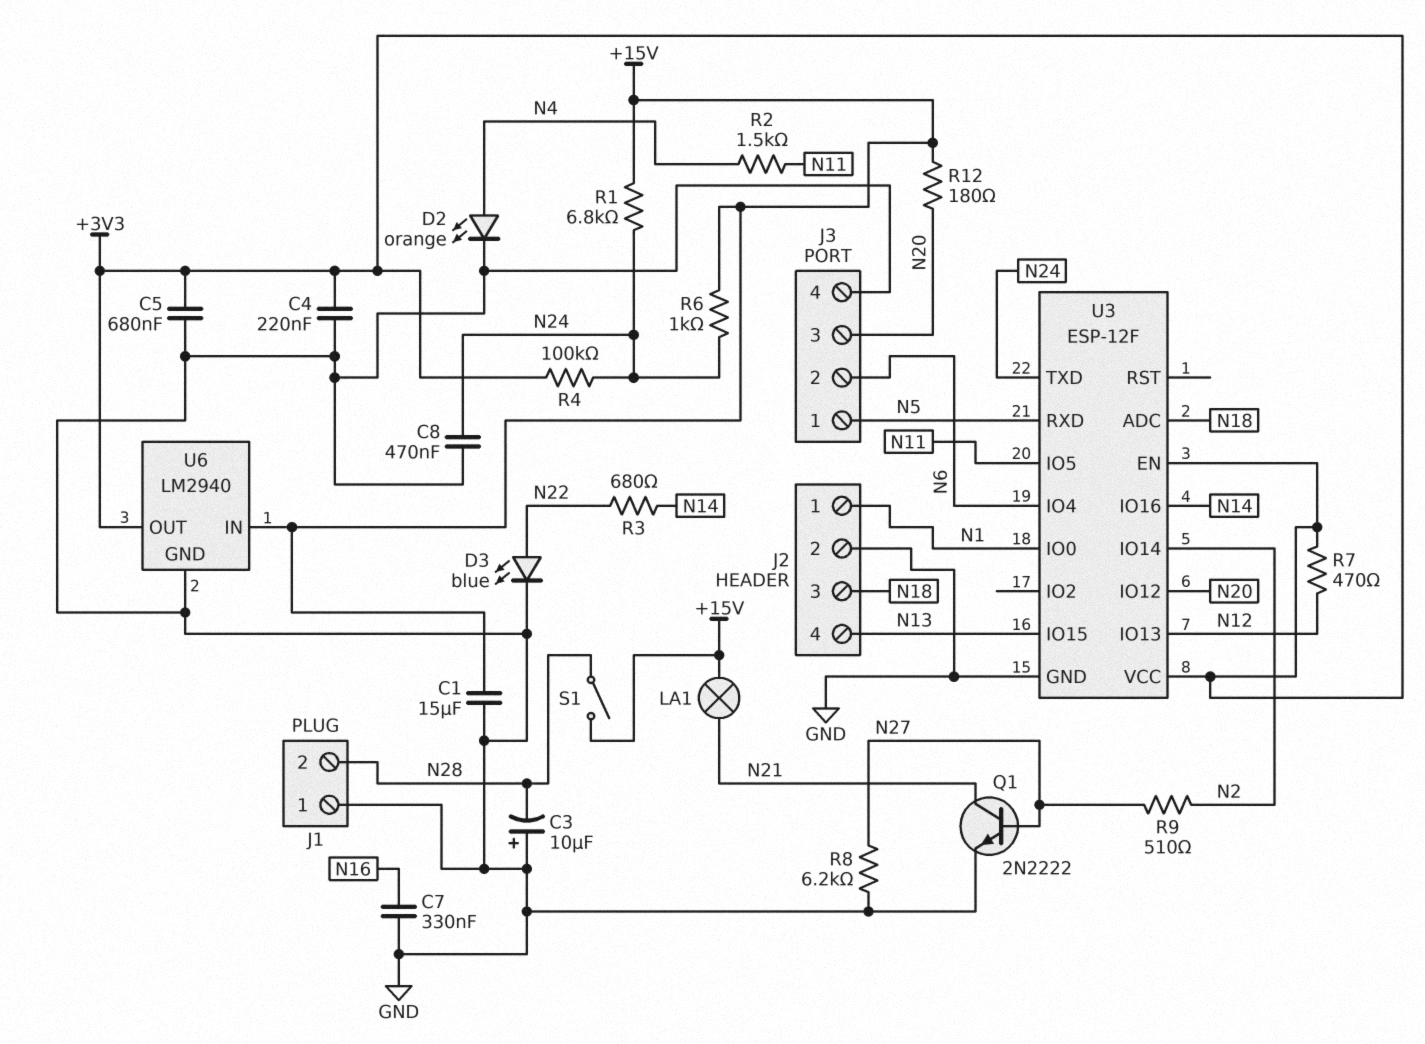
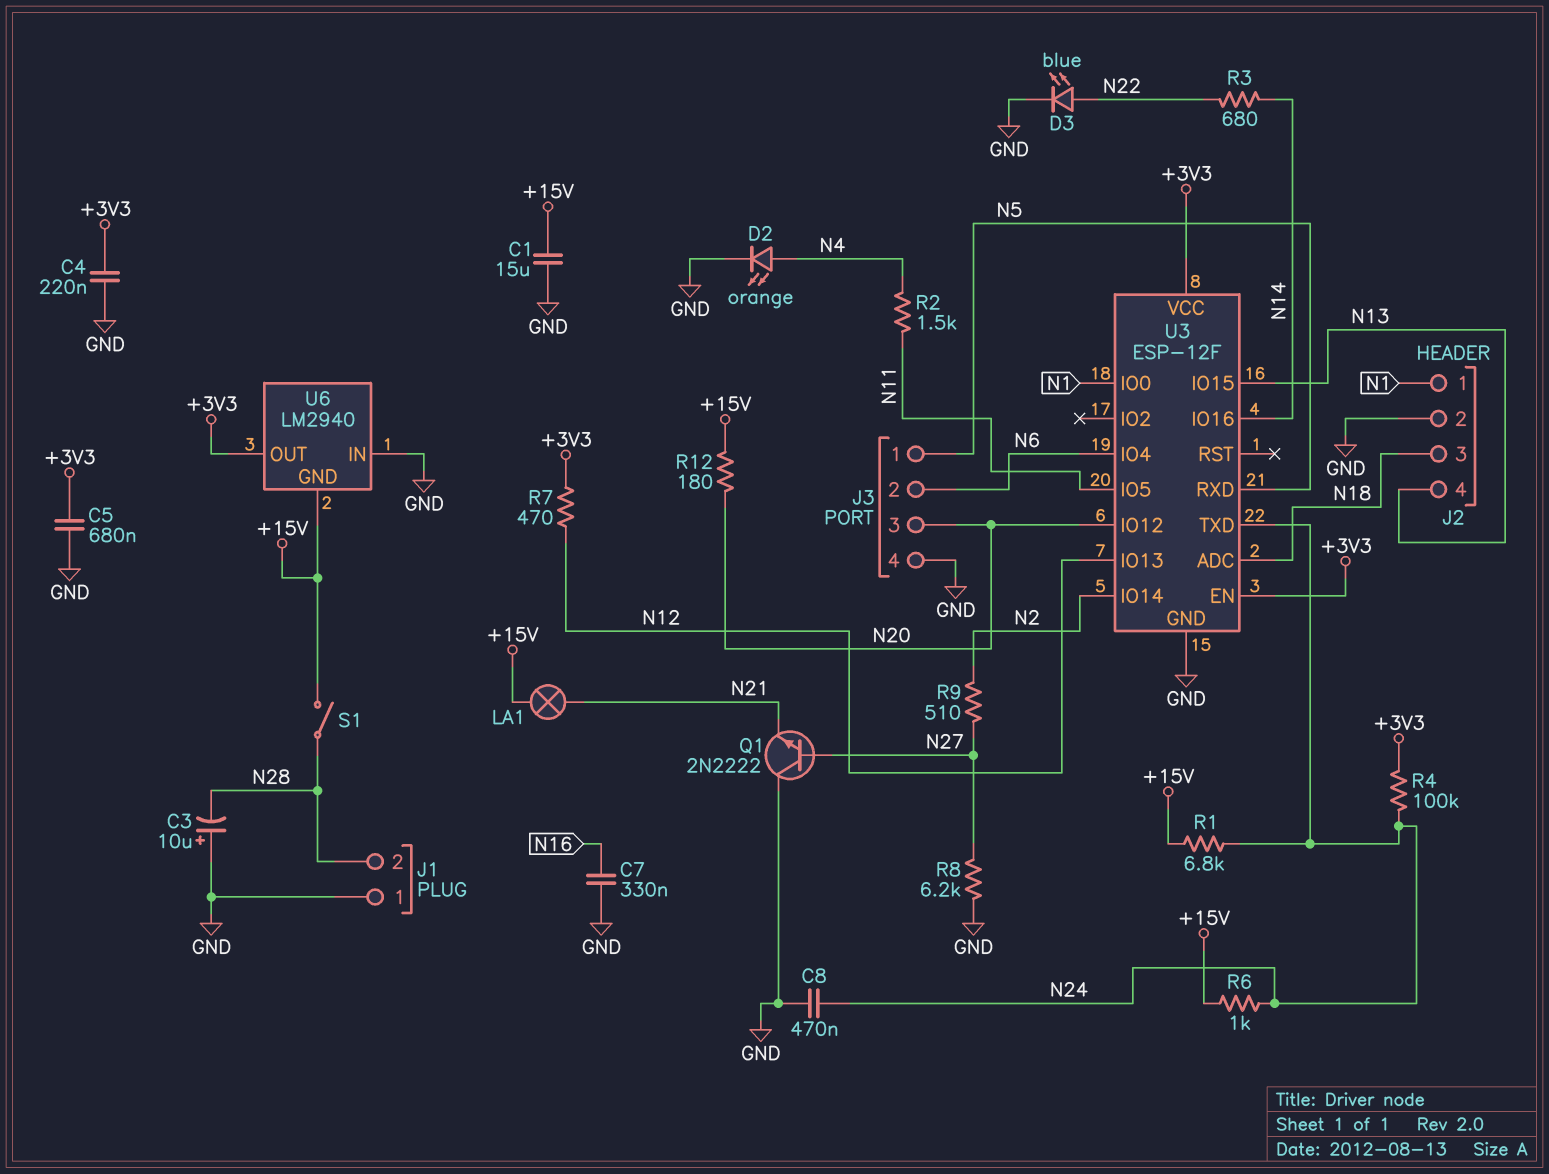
Q1: NPN 2N2222 (B N27, C N21, E GND) -> NPN 2N2222 (B N27, C GND, E N21)
U6 pin GND: GND -> +15V
U6 pin IN: +15V -> GND

